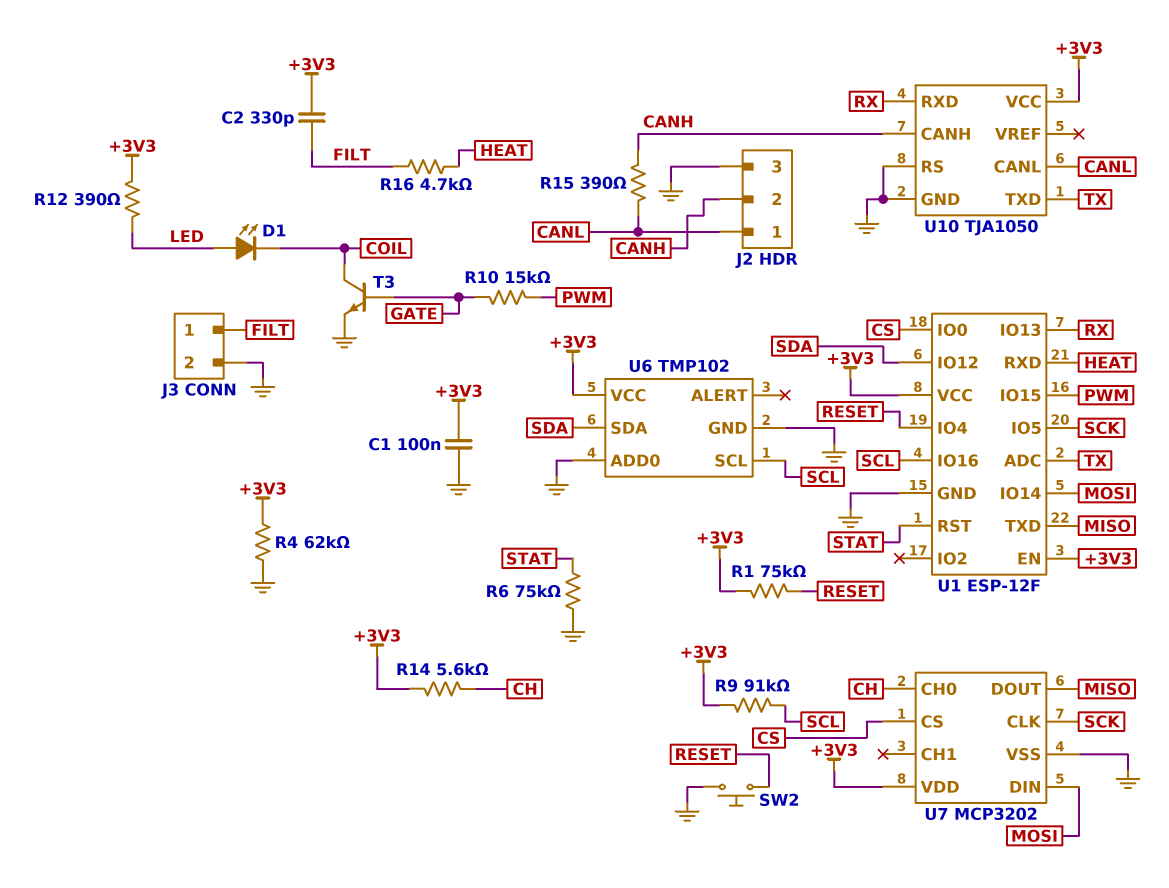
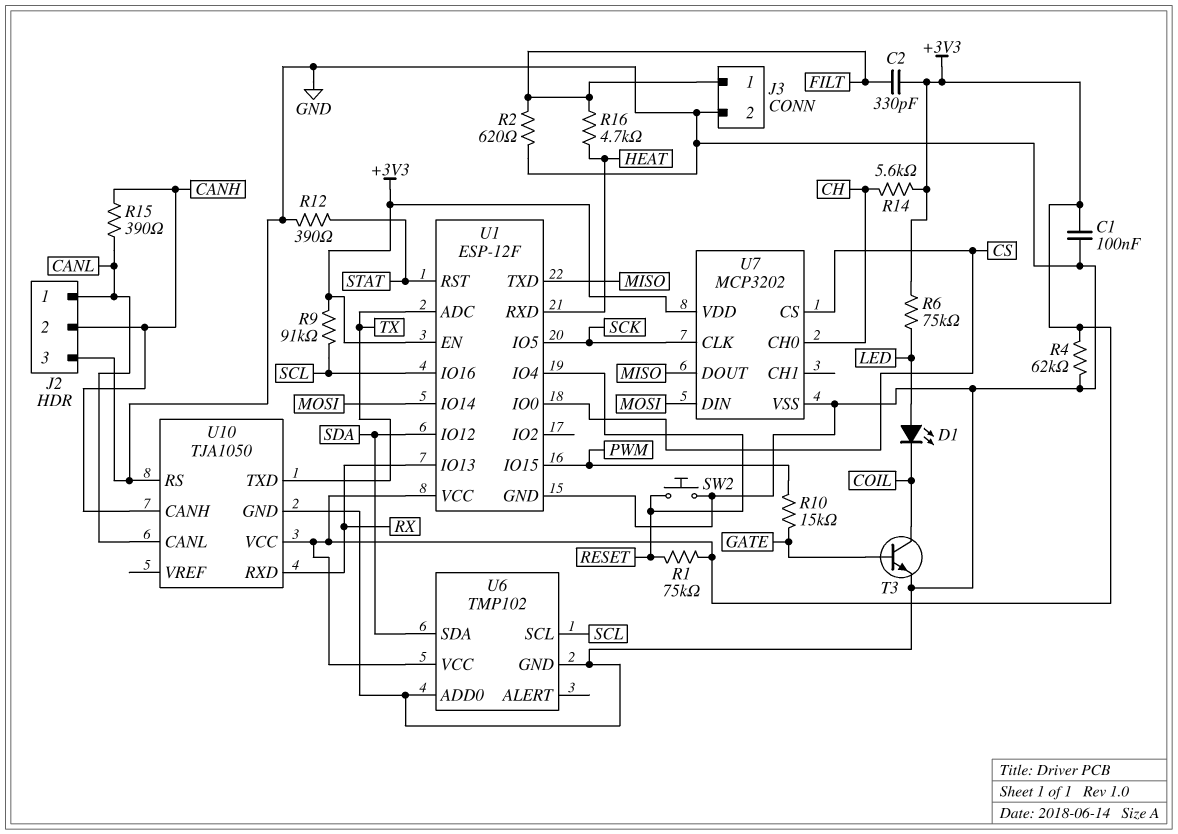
R2: none -> 620 (FILT, GND)
R6: 75k (GND, STAT) -> 75k (+3V3, LED)
R12: 390 (+3V3, LED) -> 390 (GND, STAT)

